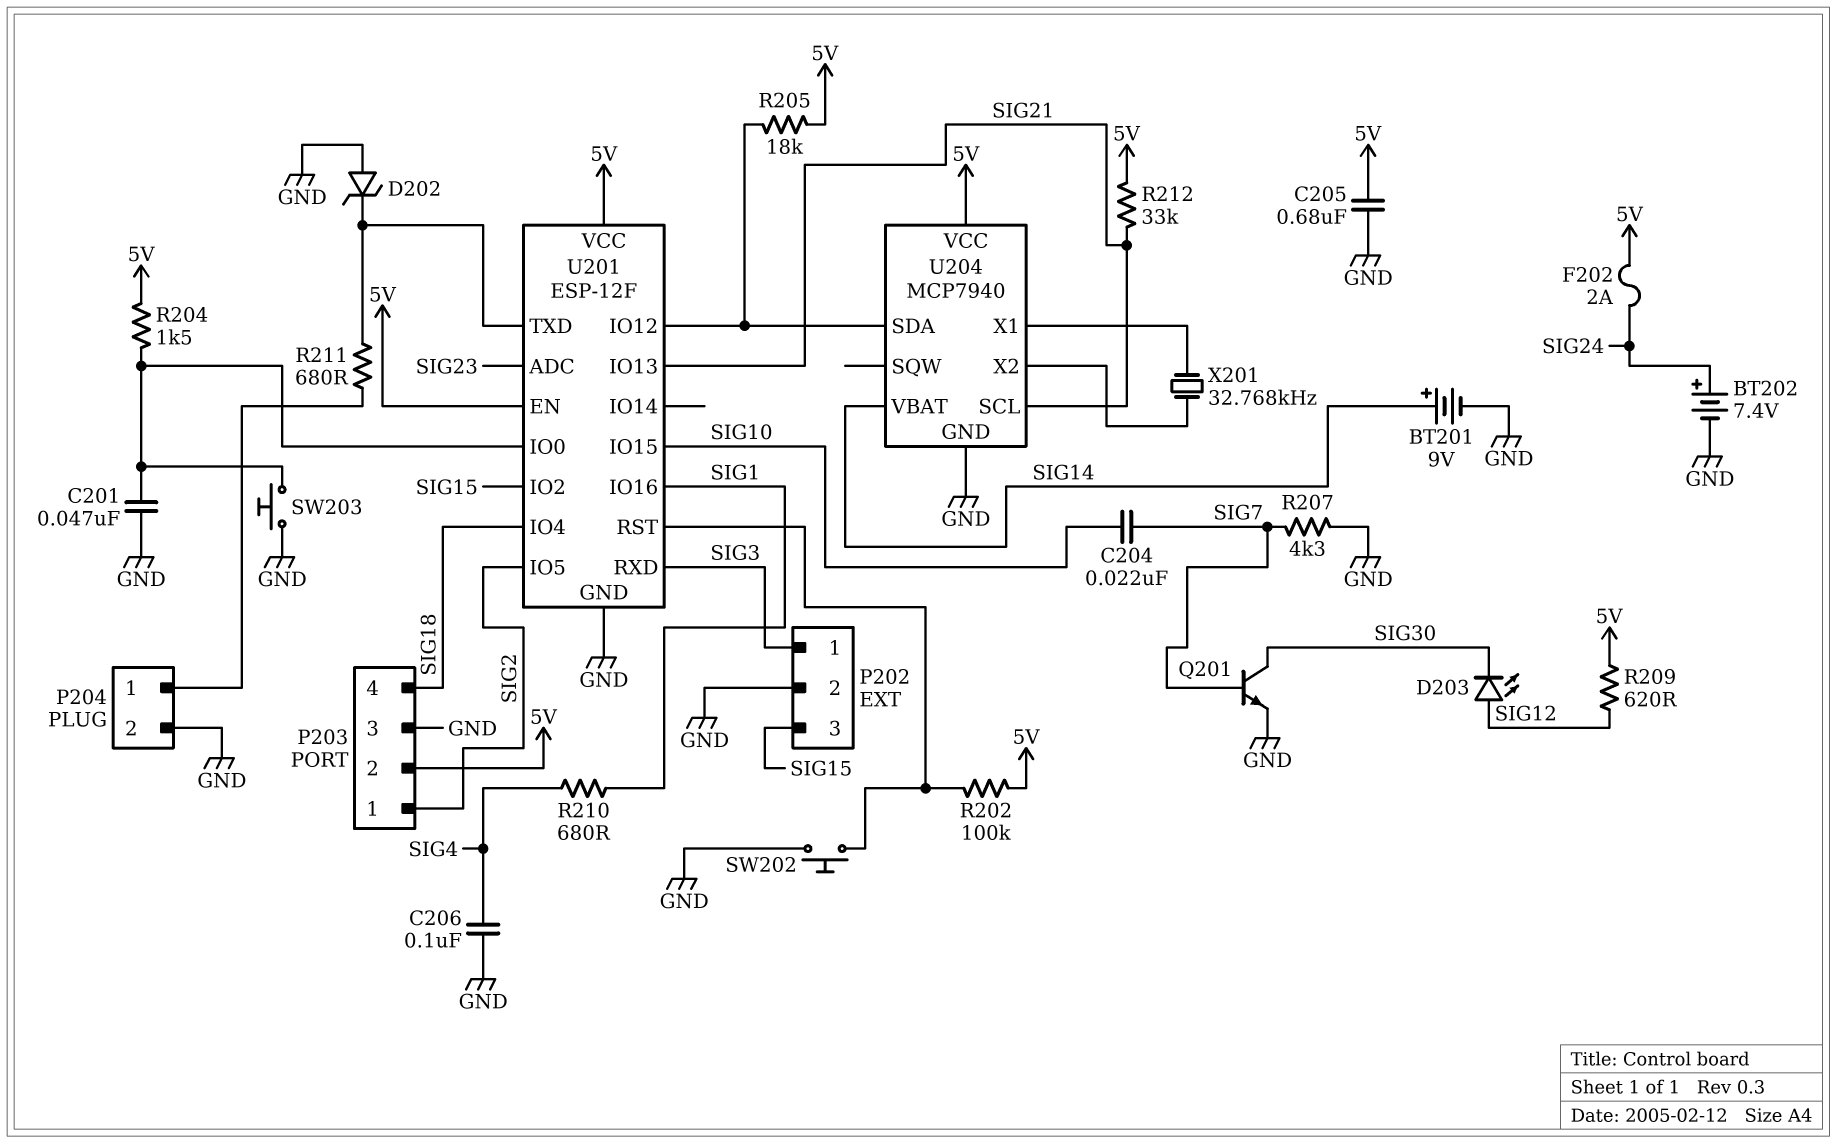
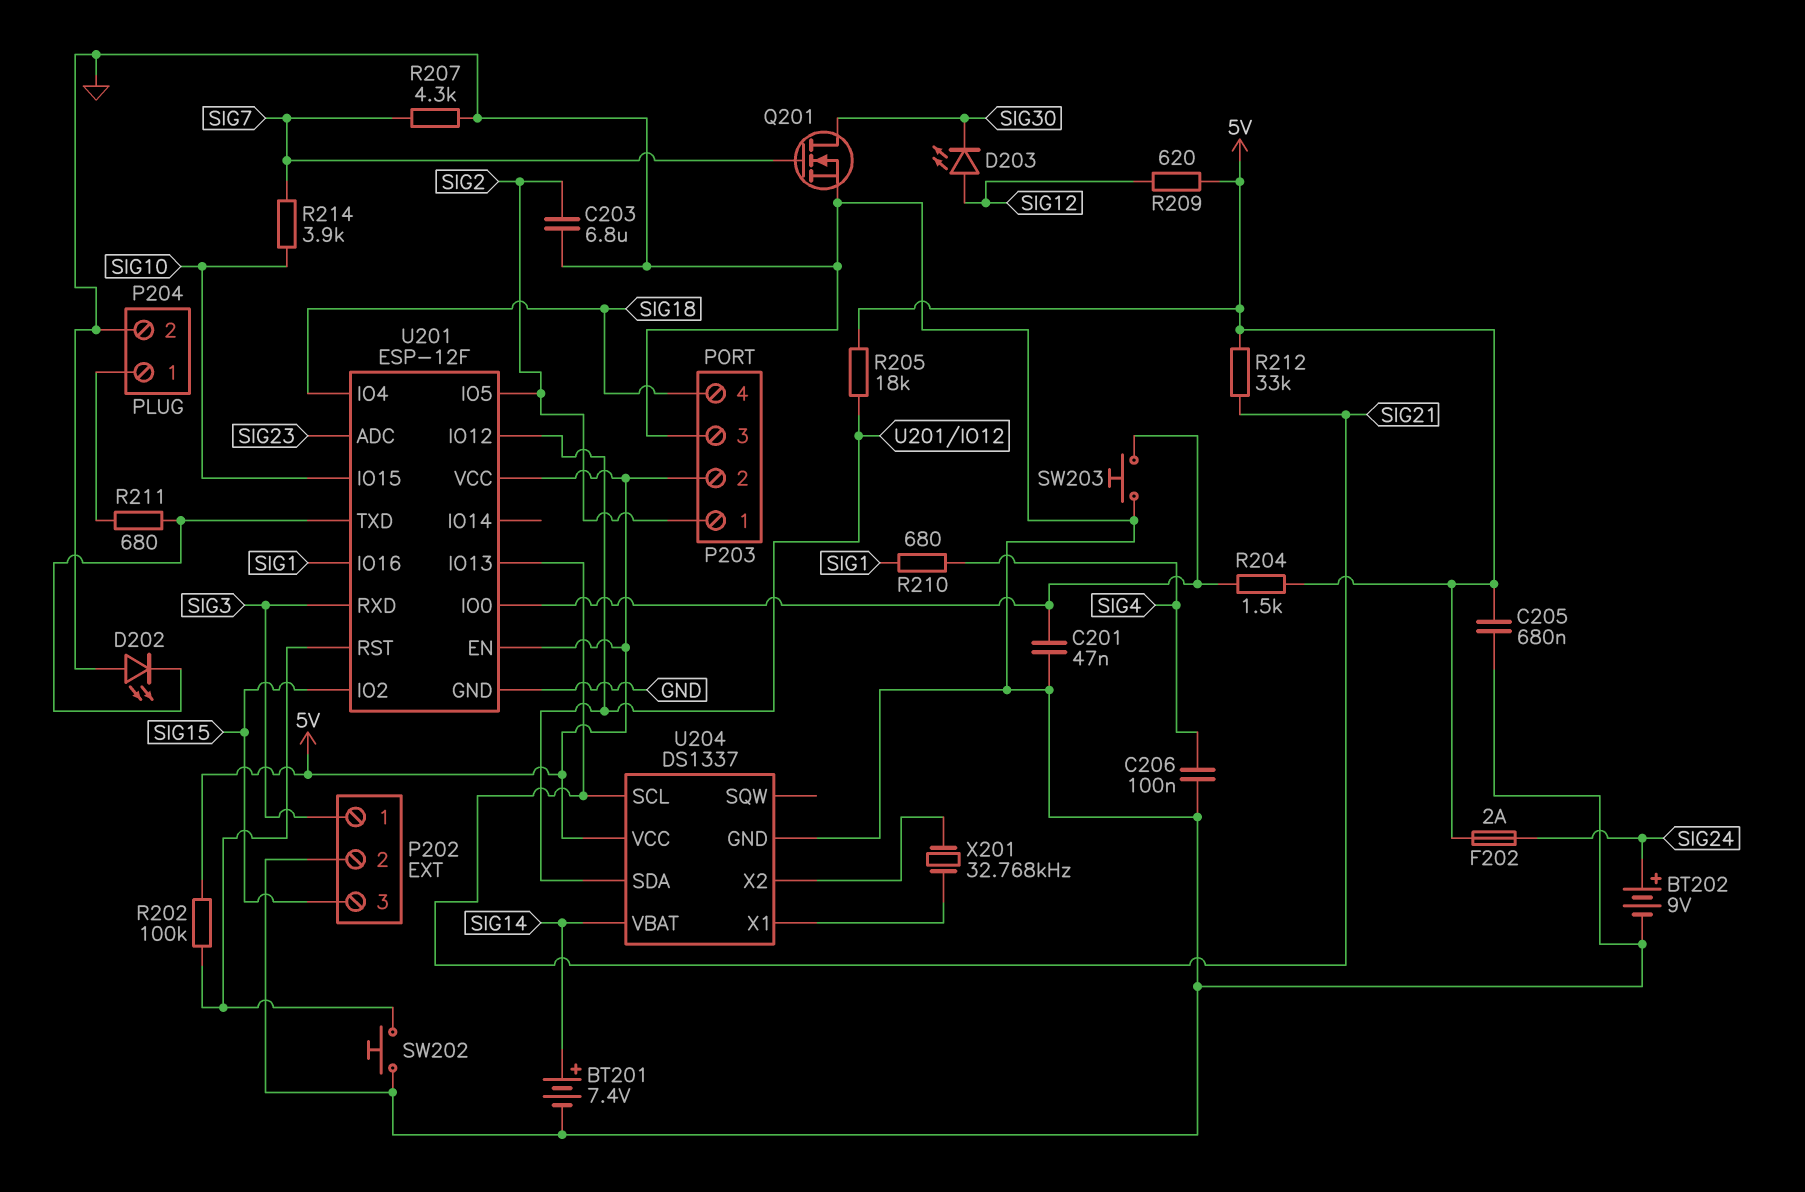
BT201: 9V (plus SIG14, minus GND) -> 7.4V (plus SIG14, minus GND)
BT202: 7.4V (plus SIG24, minus GND) -> 9V (plus SIG24, minus GND)
C203: none -> 6.8uF (GND, SIG2)
C204: 22nF (SIG7, SIG10) -> none
D202: zener (A GND, K U201/TXD) -> LED (A GND, K U201/TXD)
Q201: NPN (B SIG7, C SIG30, E GND) -> NMOS (G SIG7, D SIG30, S GND)
R214: none -> 3.9k (SIG7, SIG10)
U204: MCP7940 -> DS1337

